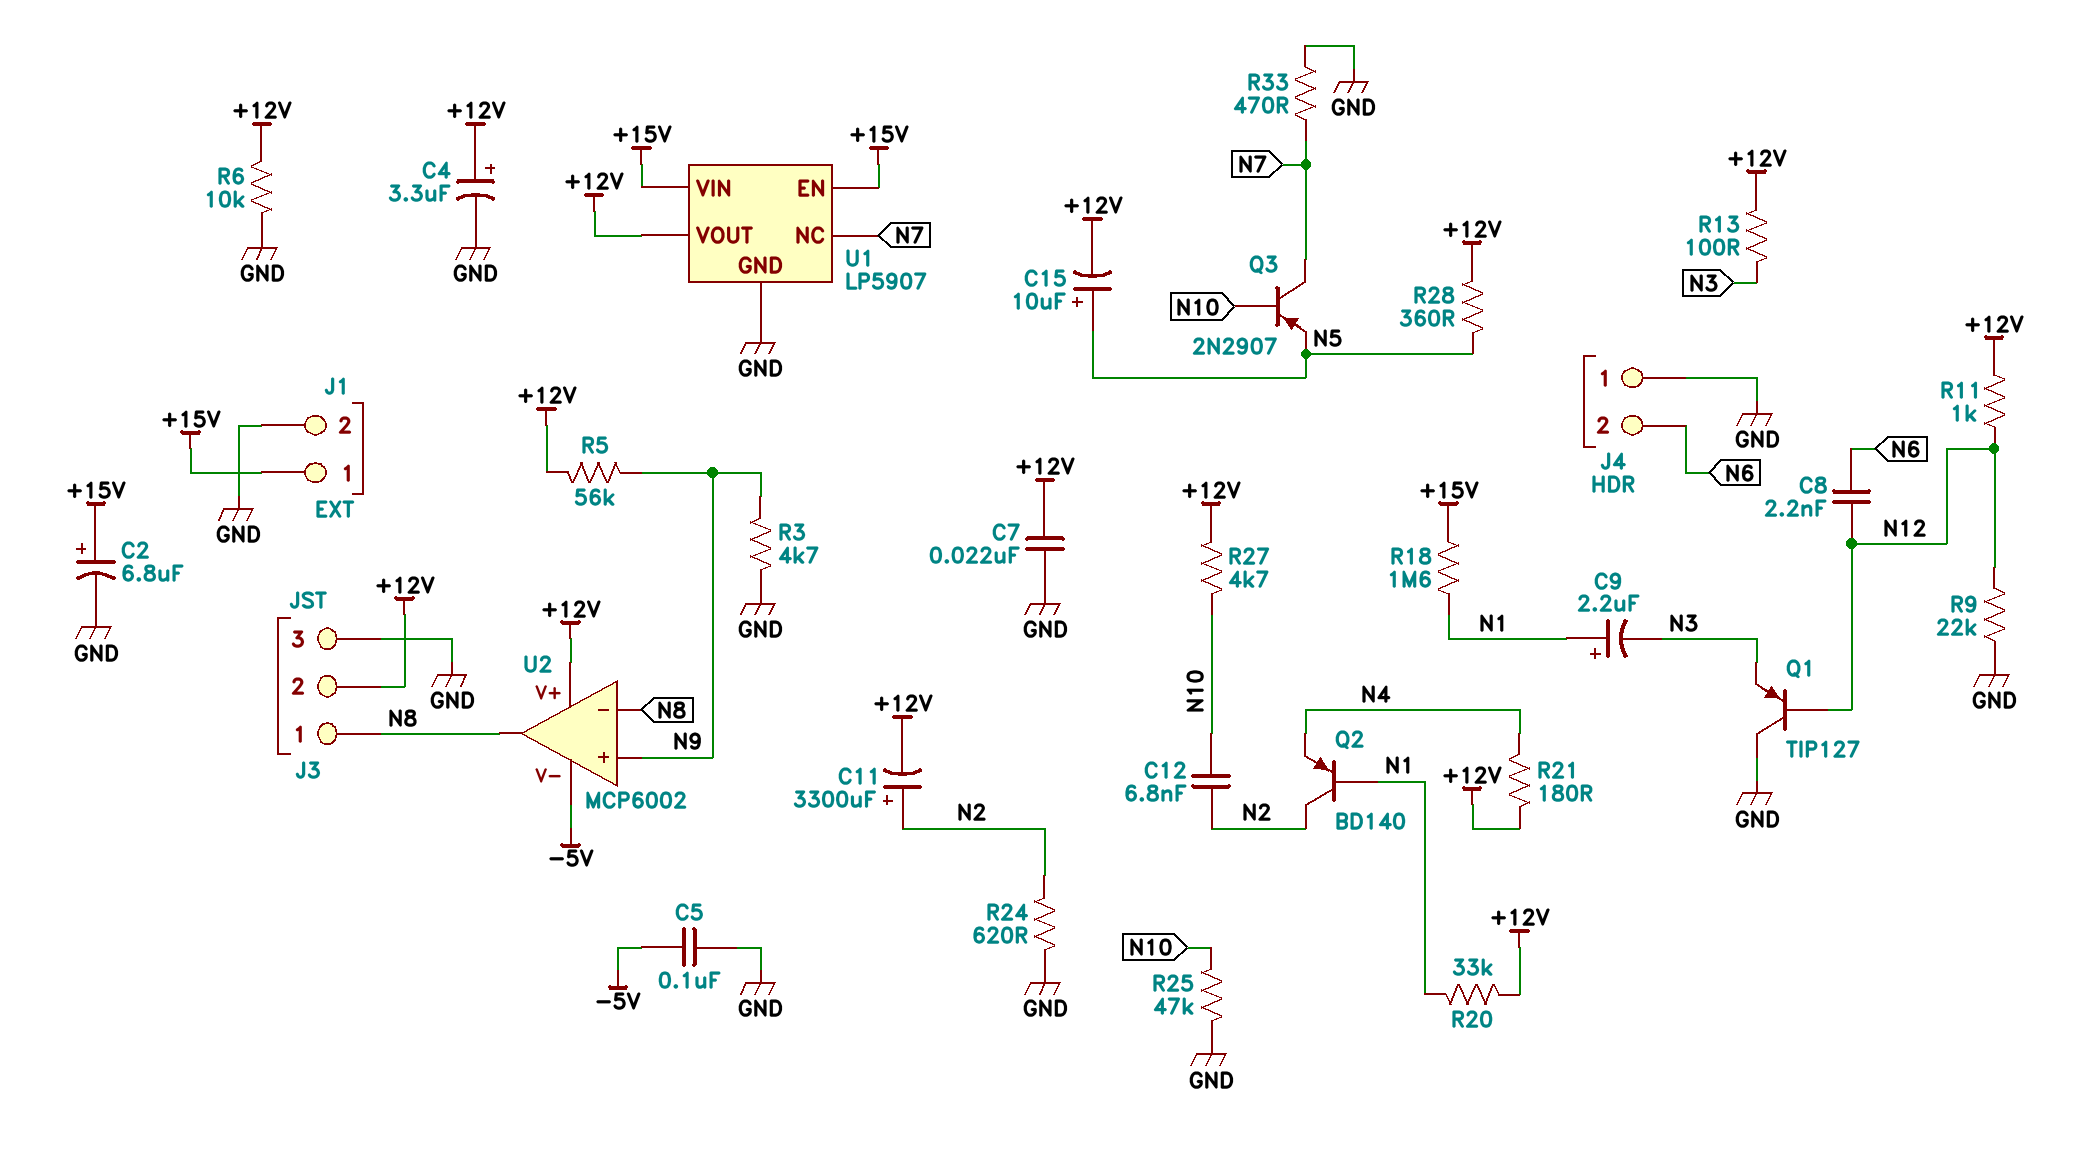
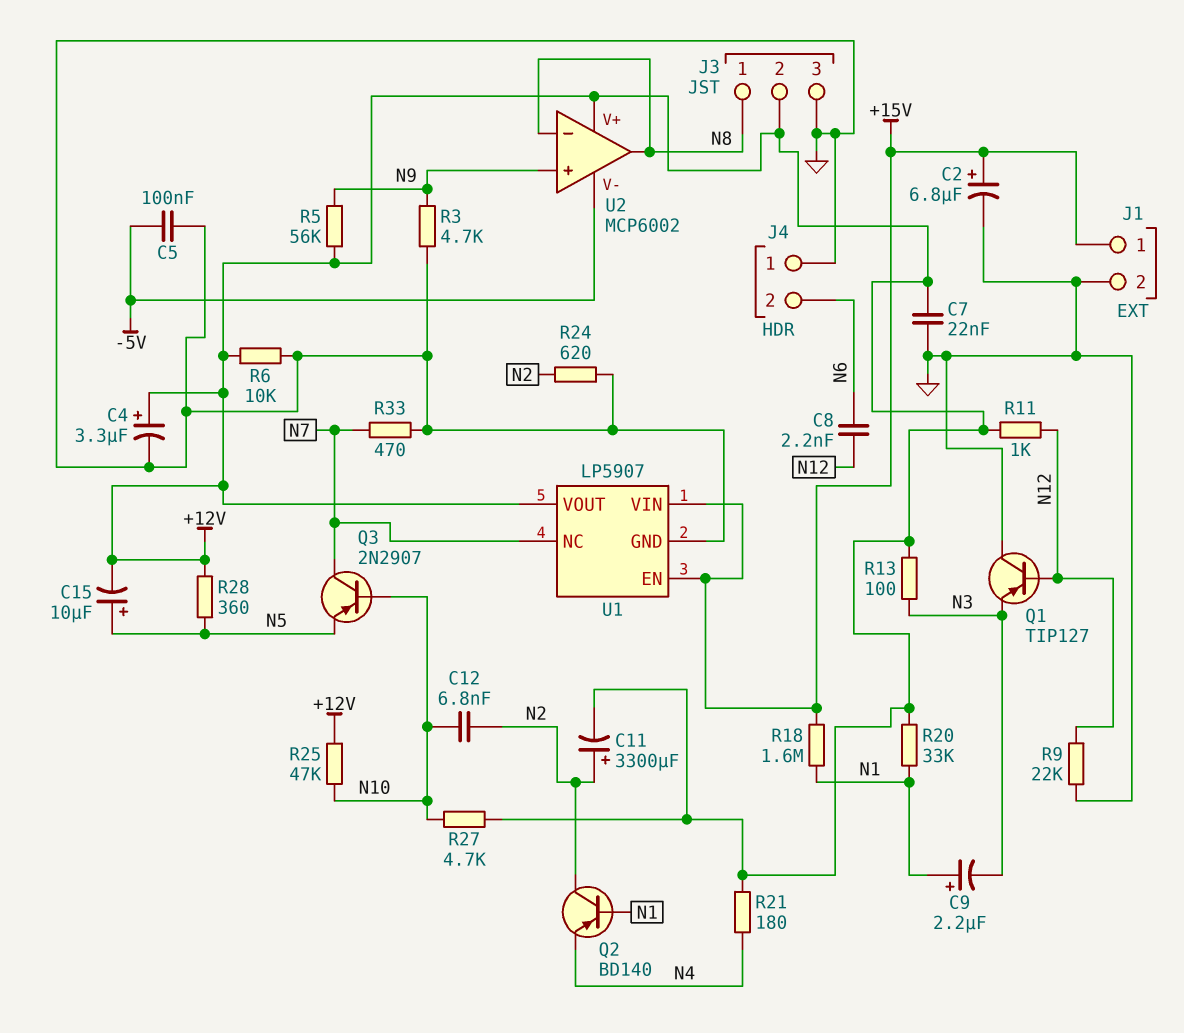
R25: 47k (GND, N10) -> 47k (+12V, N10)

